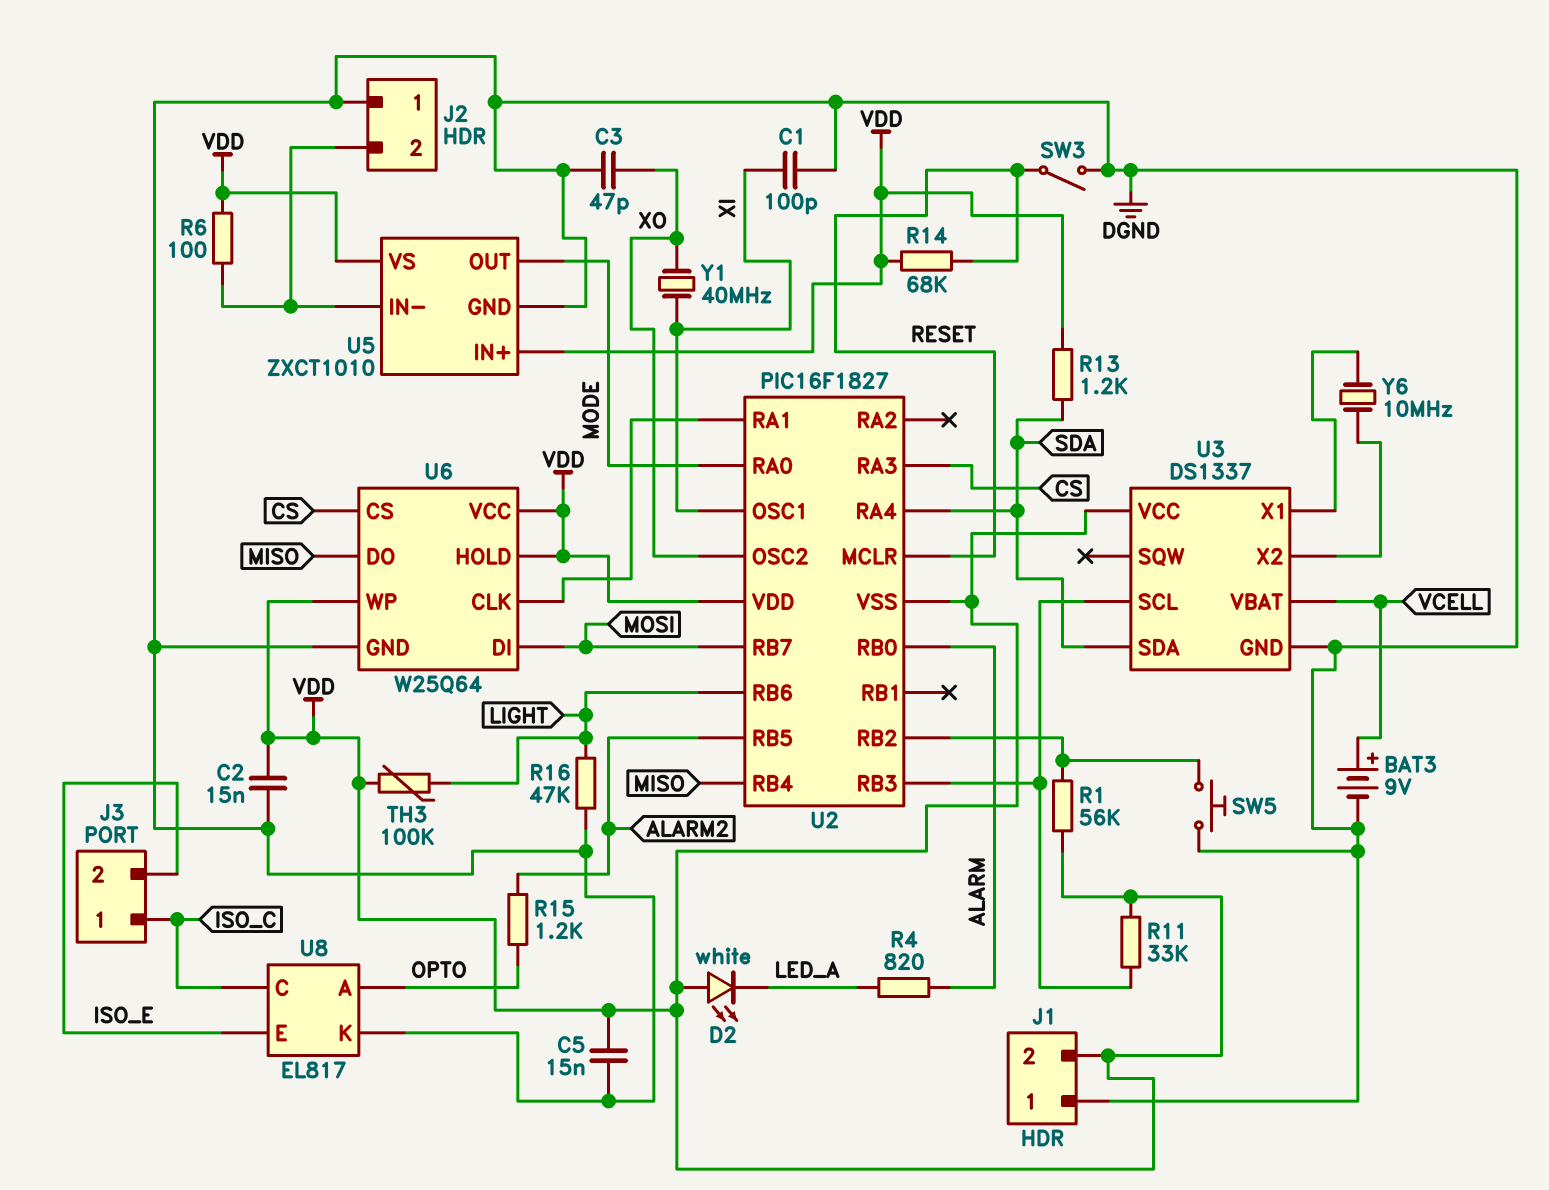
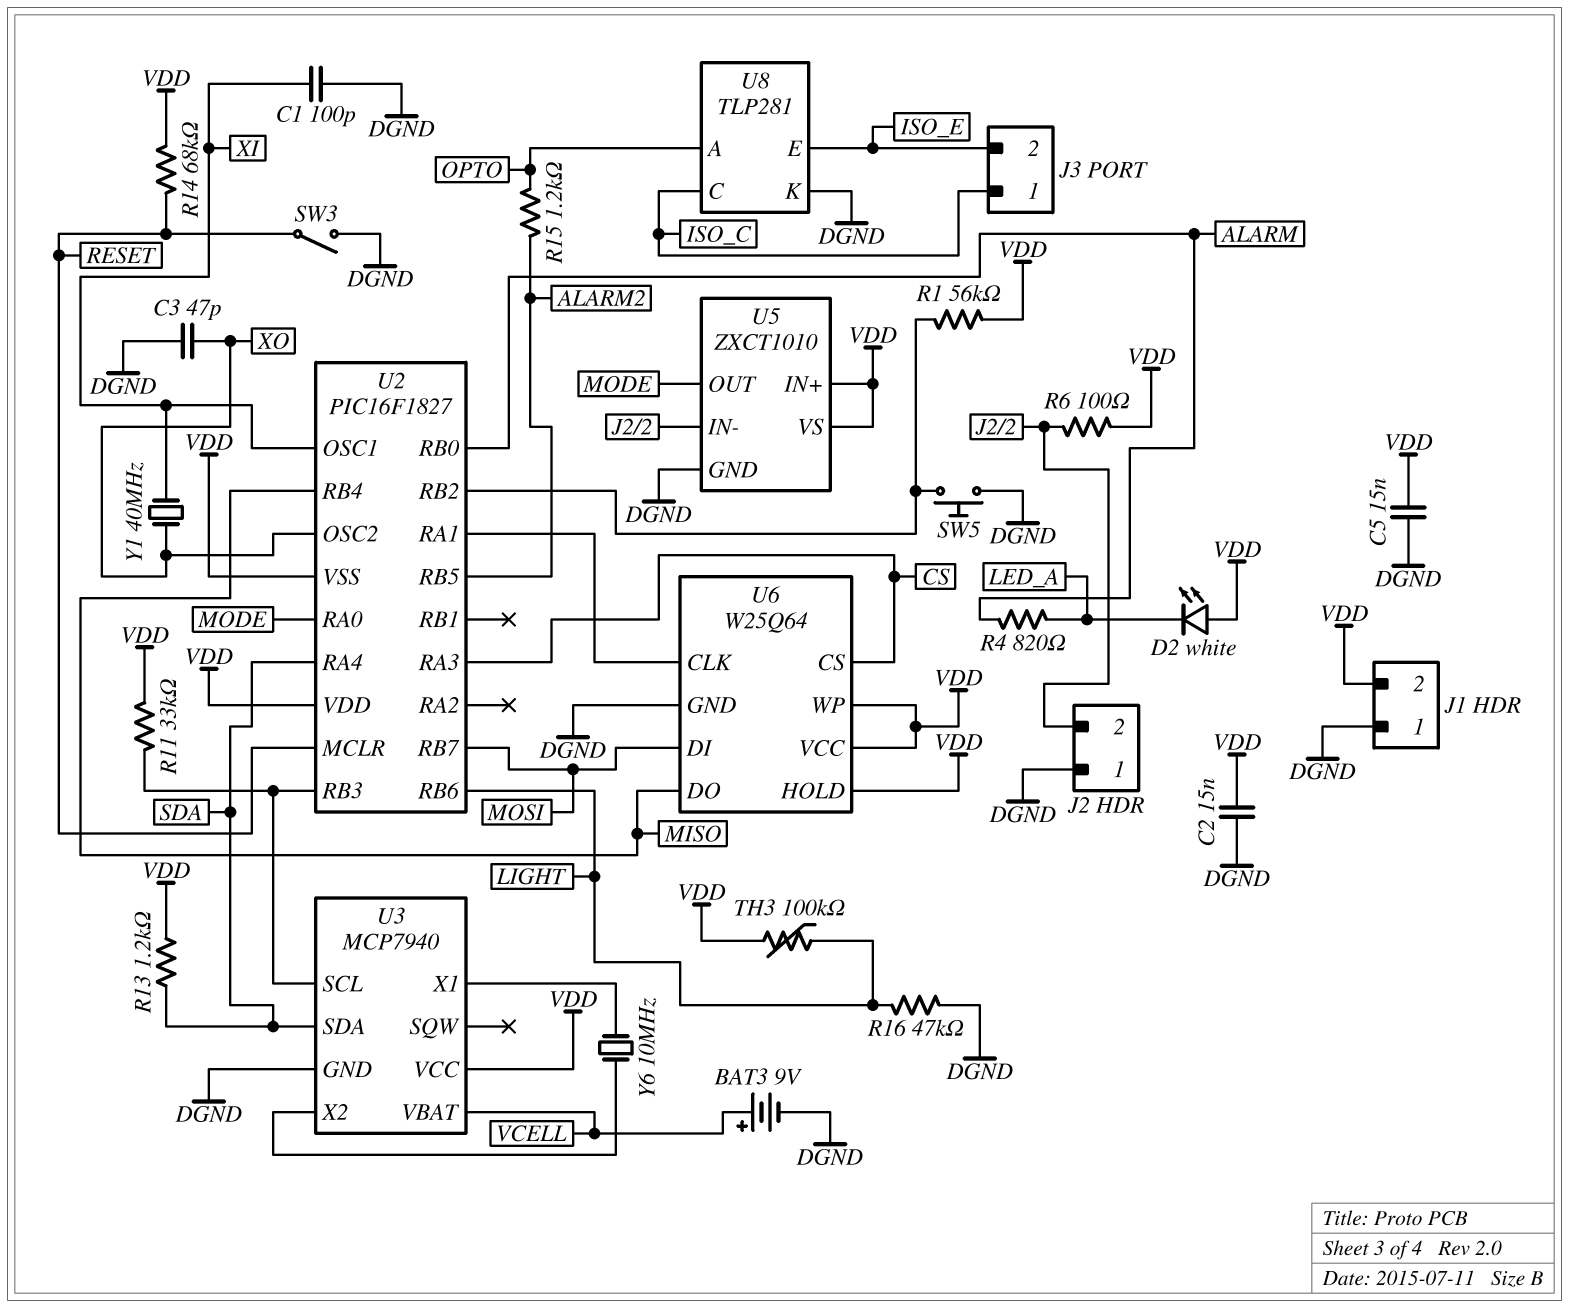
U3: DS1337 -> MCP7940
U8: EL817 -> TLP281

